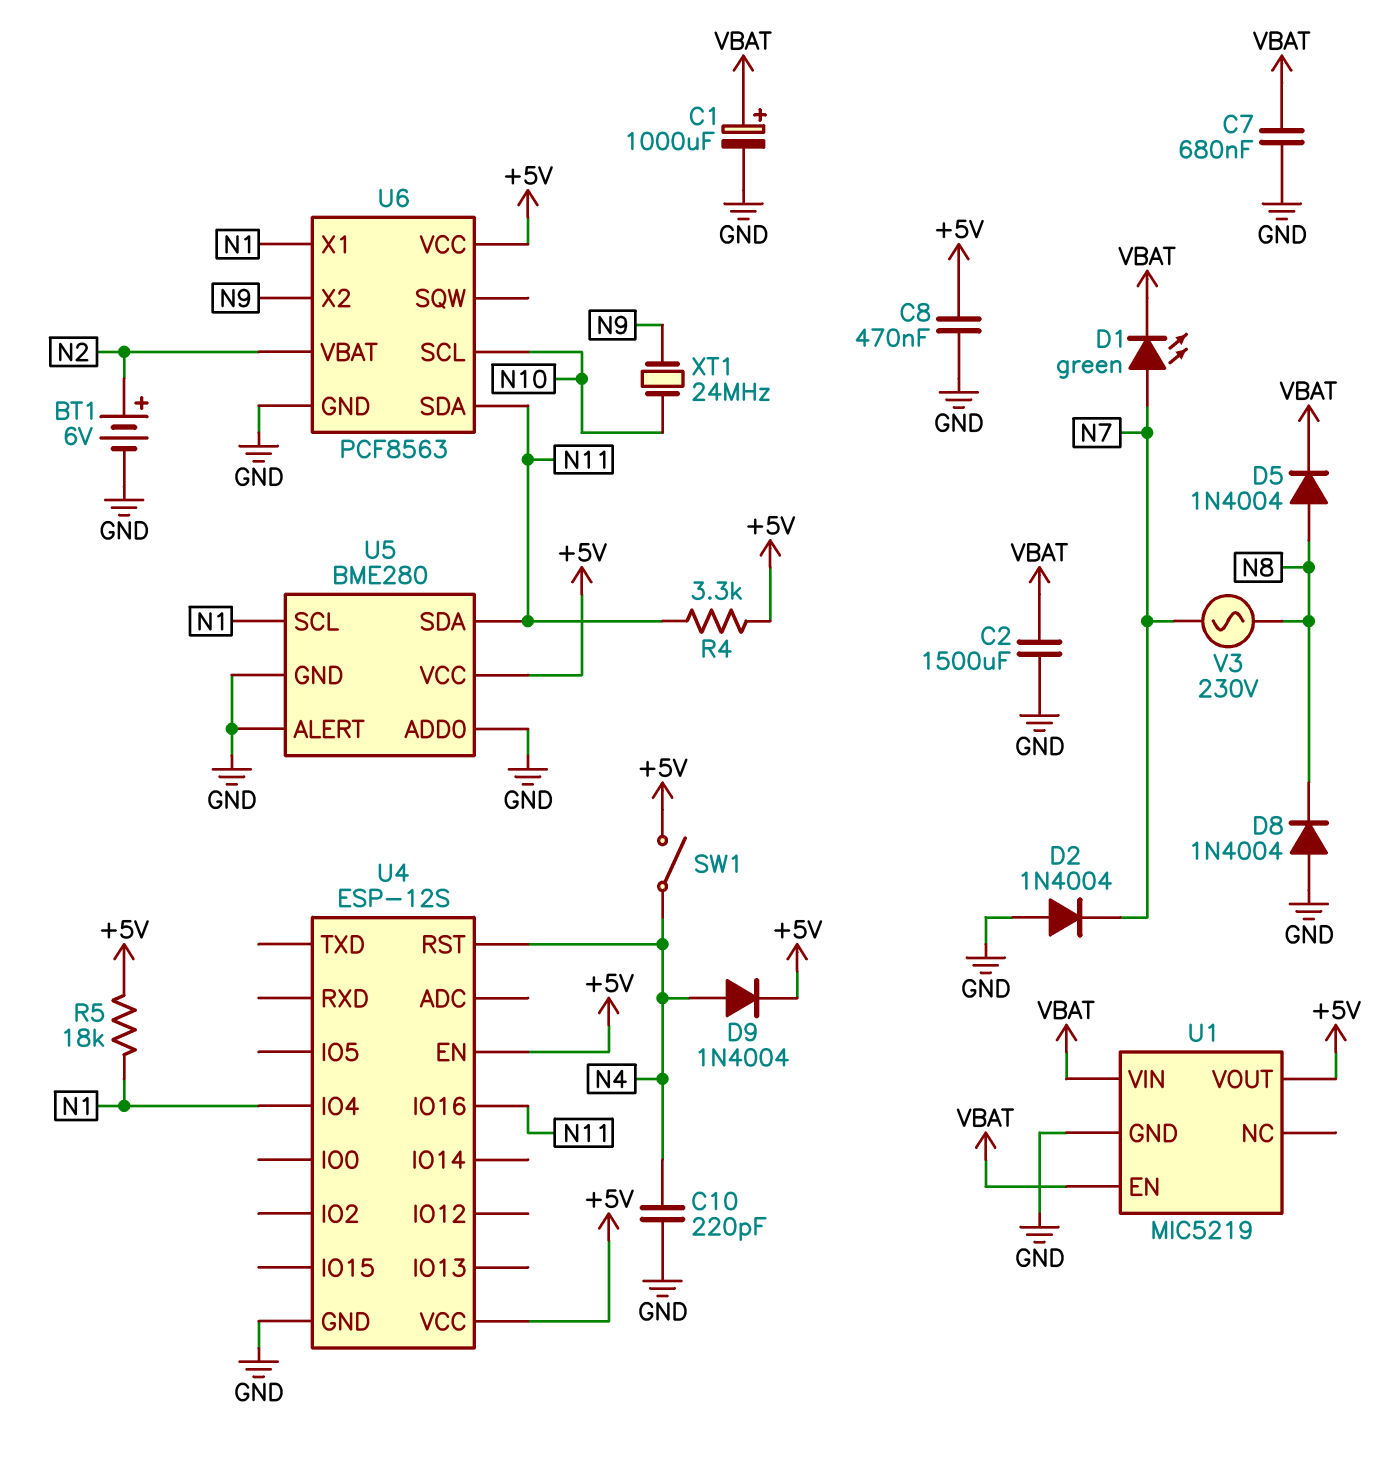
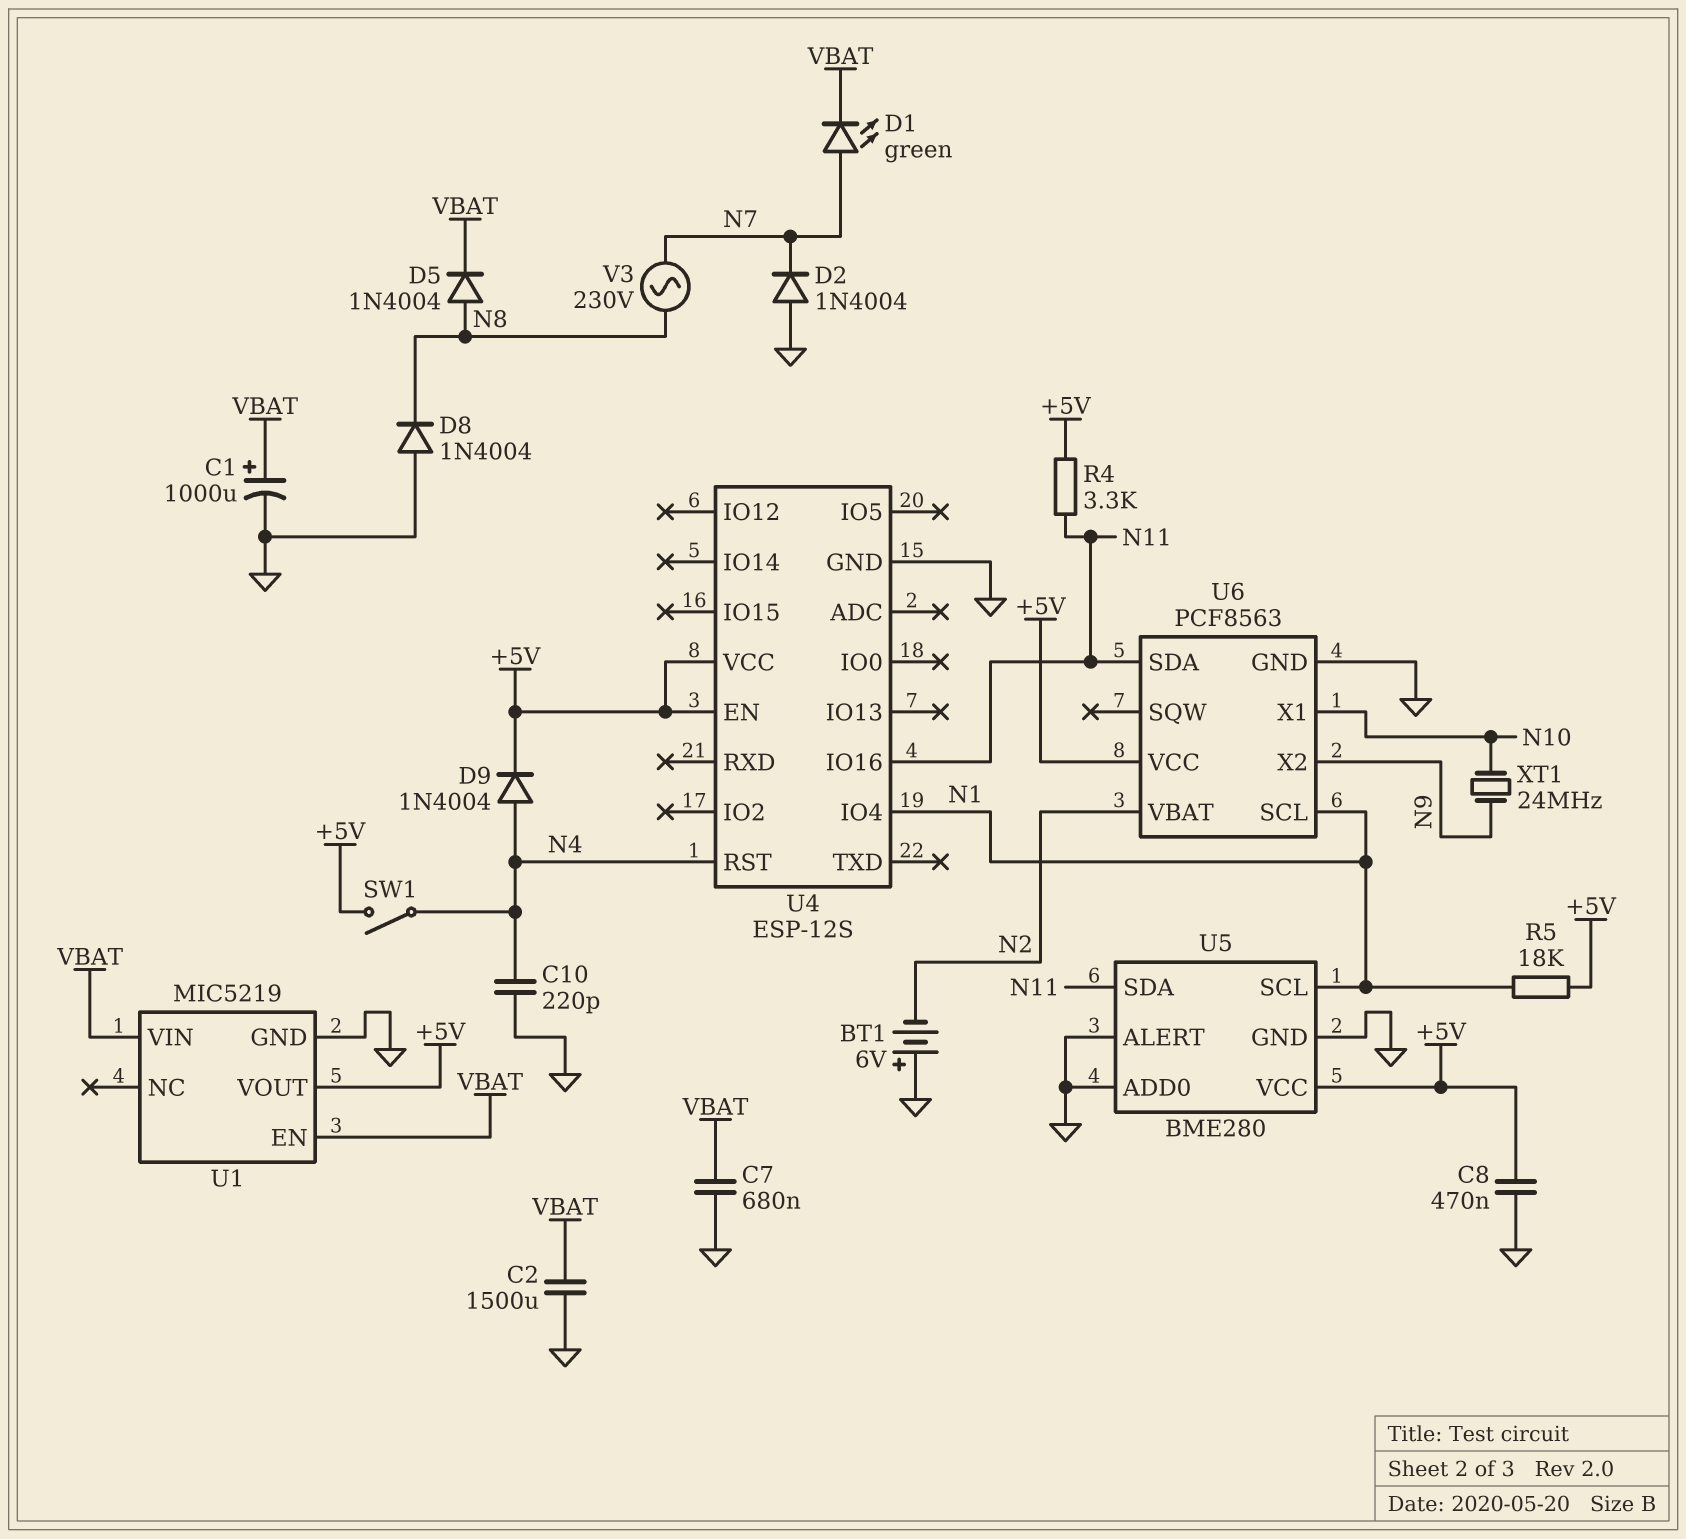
BT1: 6V (plus N2, minus GND) -> 6V (plus GND, minus N2)
U6 pin SCL: N10 -> N1
U6 pin X1: N1 -> N10

